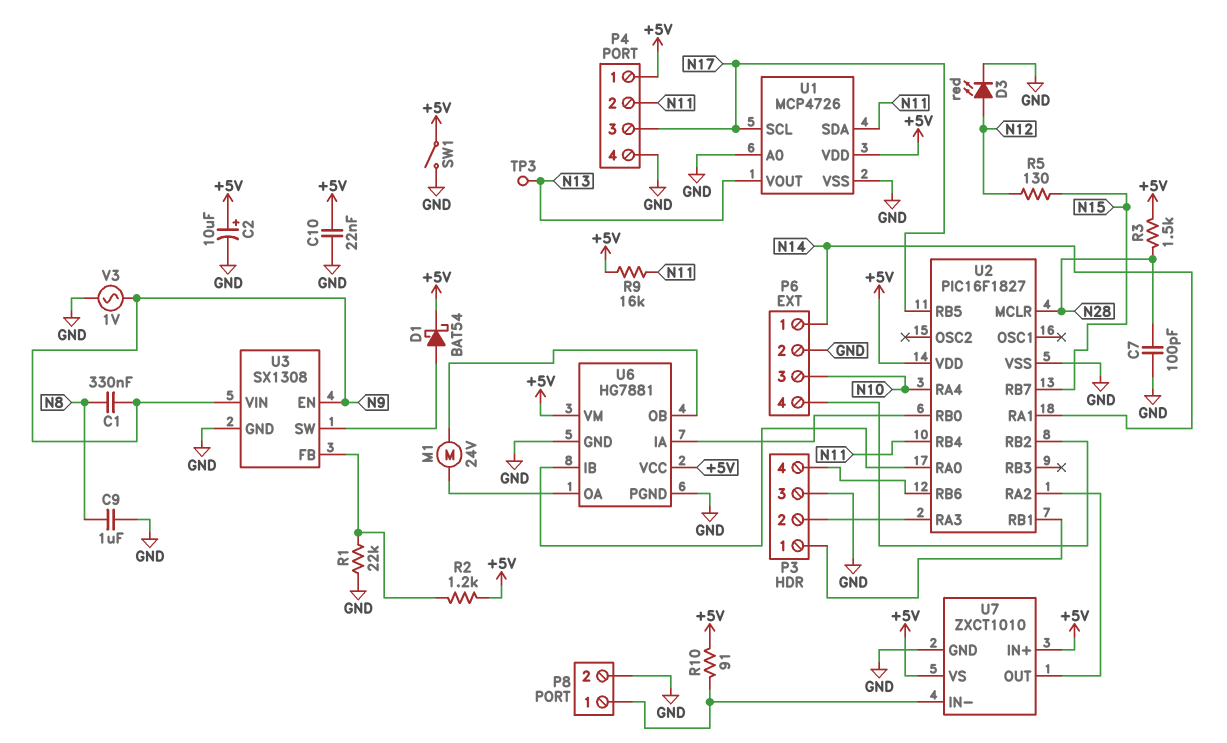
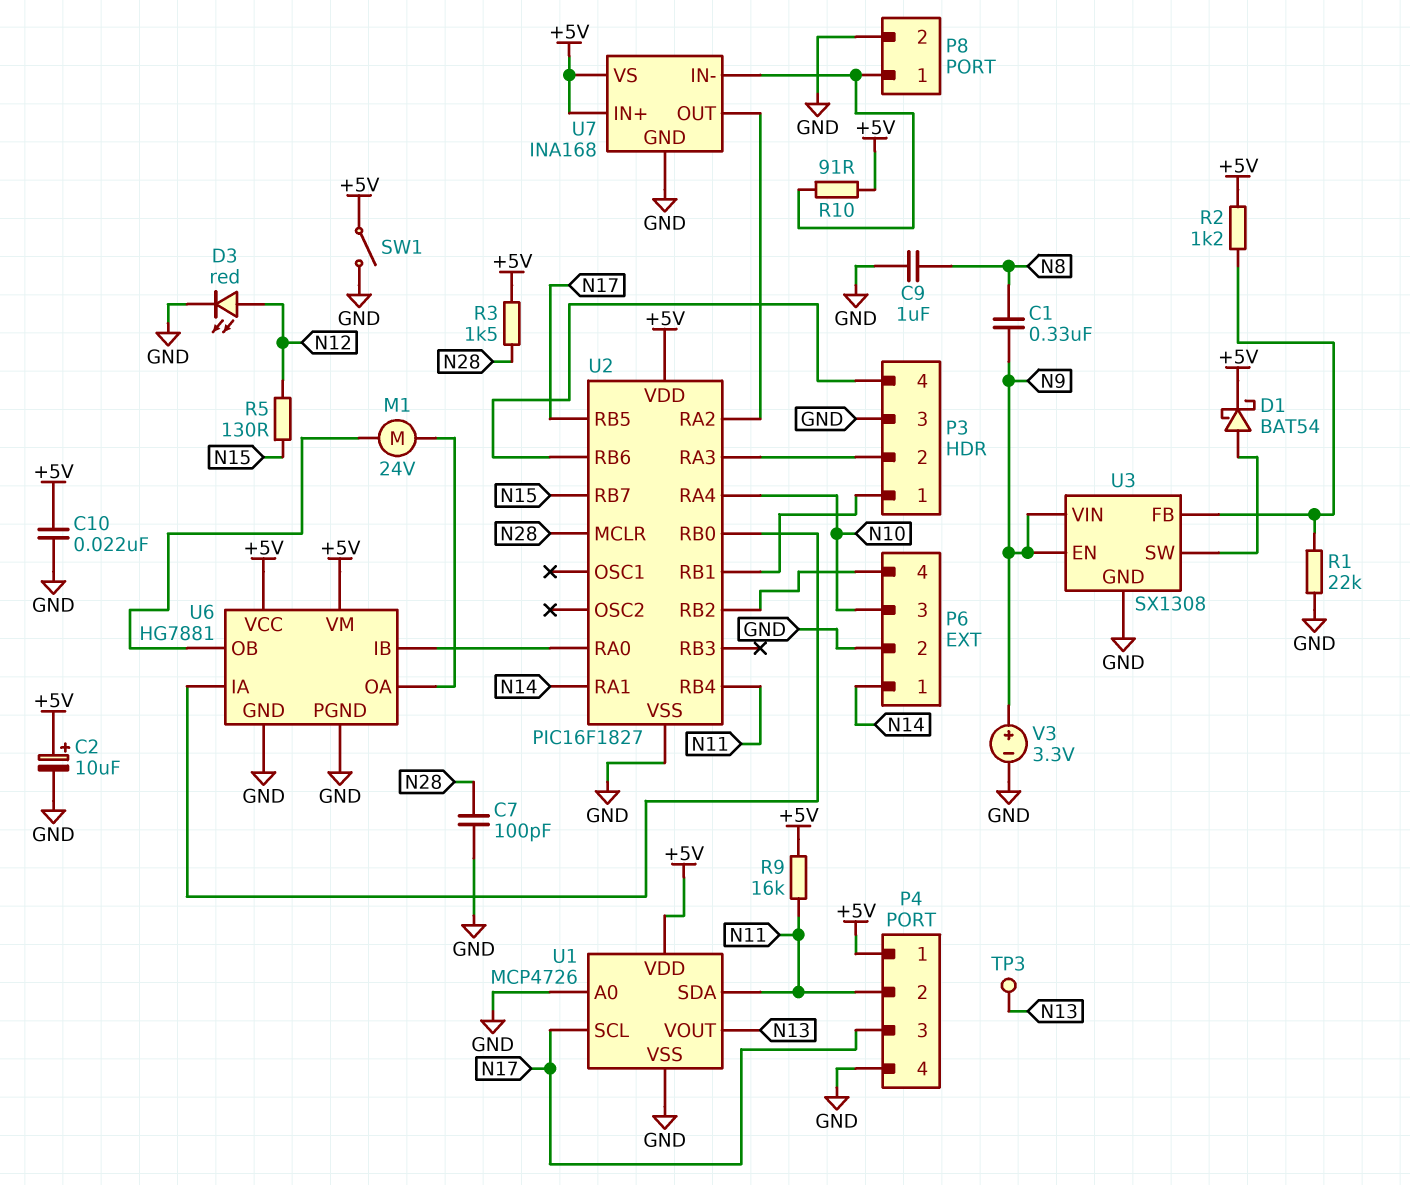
U7: ZXCT1010 -> INA168
V3: AC 1V (GND, N9) -> 3.3V (plus N9, minus GND)

